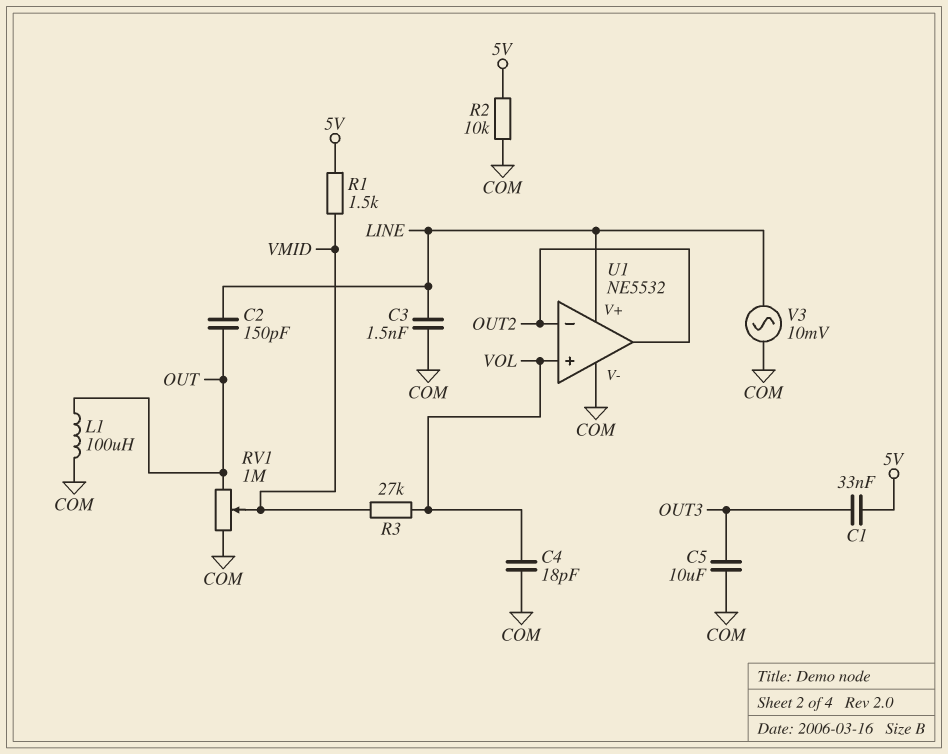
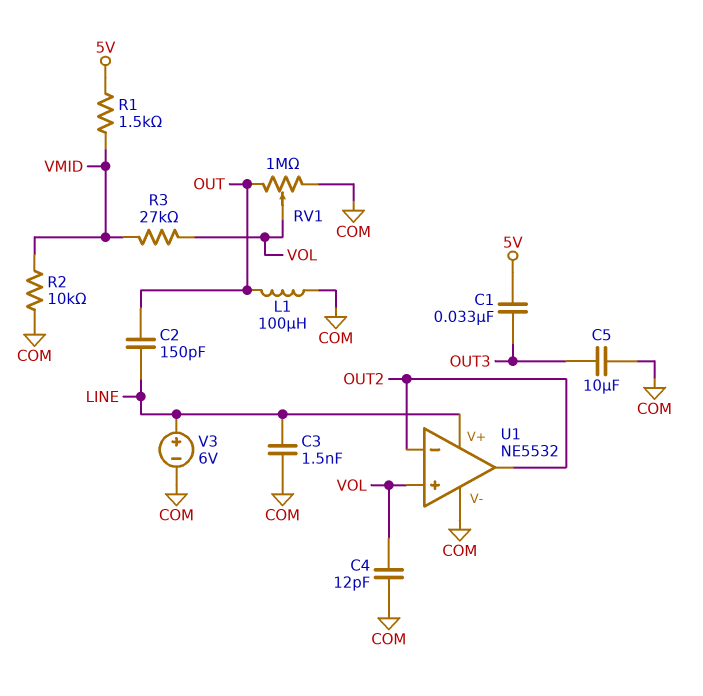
C4: 18pF (COM, VOL) -> 12pF (COM, VOL)
R2: 10k (5V, COM) -> 10k (COM, VMID)
RV1: 1M (COM, OUT, wiper VMID) -> 1M (COM, OUT, wiper VOL)
V3: AC 10mV (COM, LINE) -> 6V (plus LINE, minus COM)

